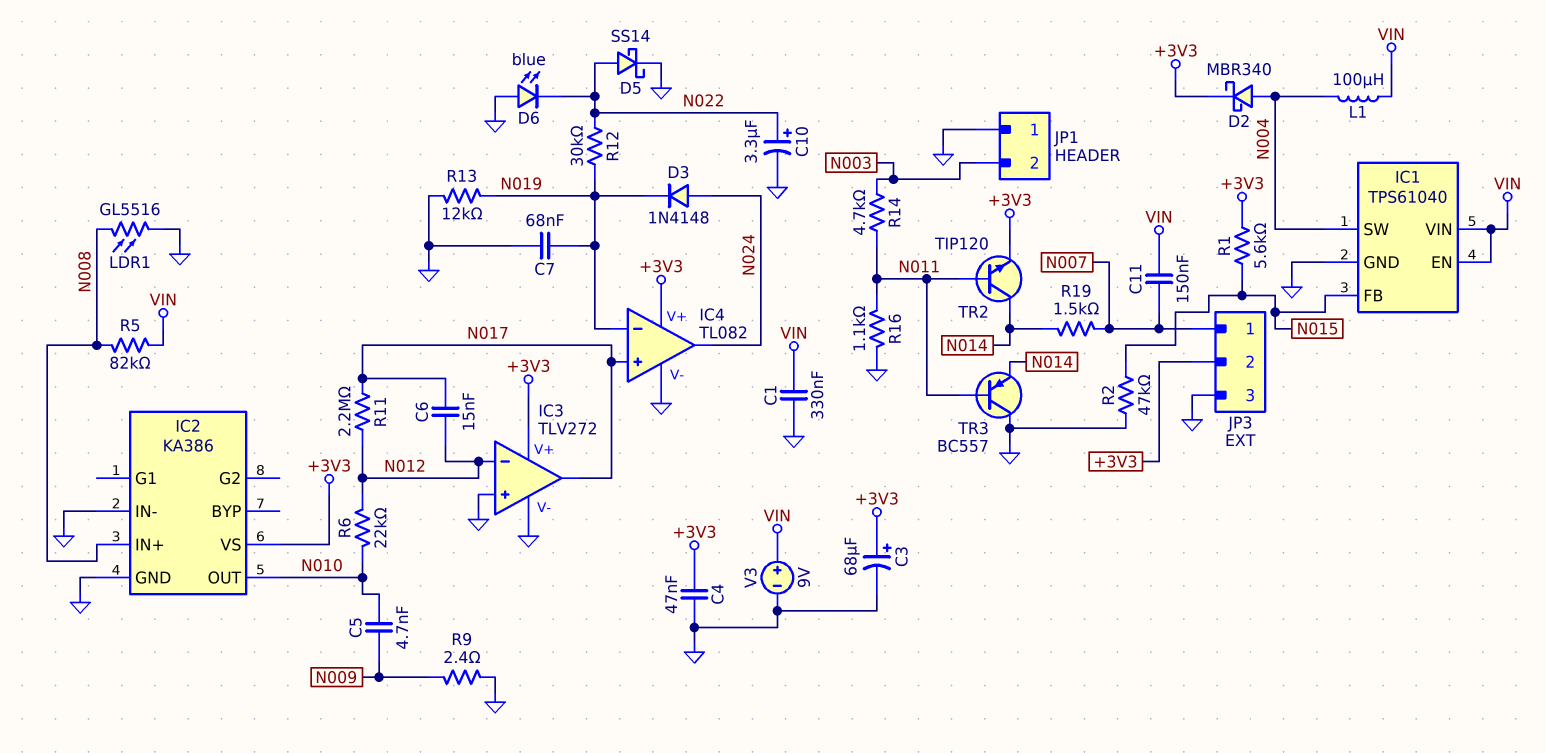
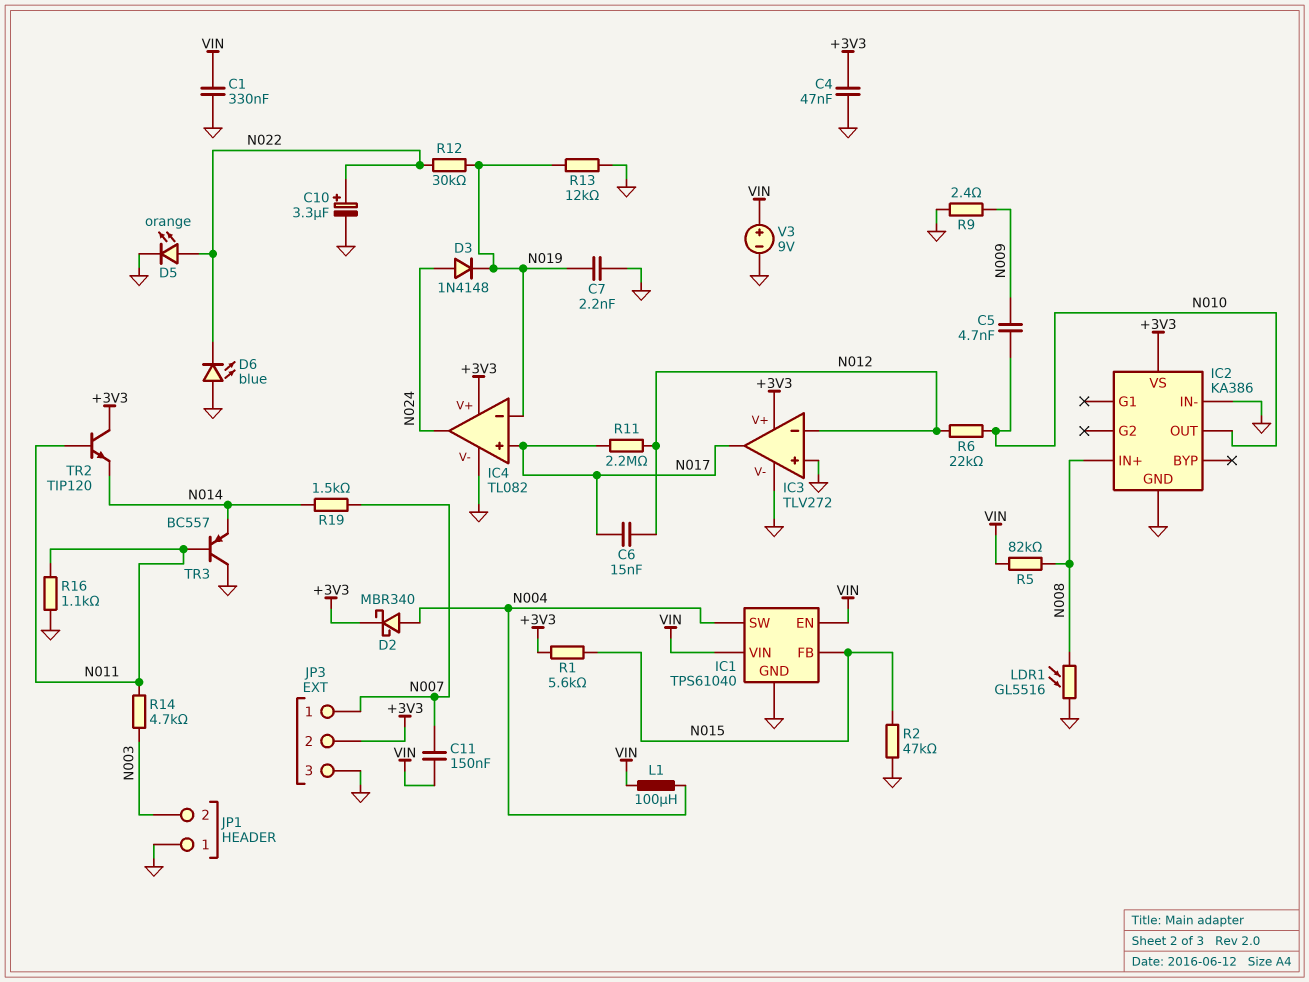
C3: 68uF (plus +3V3, minus GND) -> none
C7: 68nF (GND, N019) -> 2.2nF (GND, N019)
D5: schottky SS14 (A N022, K GND) -> LED orange (A N022, K GND)
TR2: NPN TIP120 (B N011, C N014, E +3V3) -> NPN TIP120 (B N011, C +3V3, E N014)

